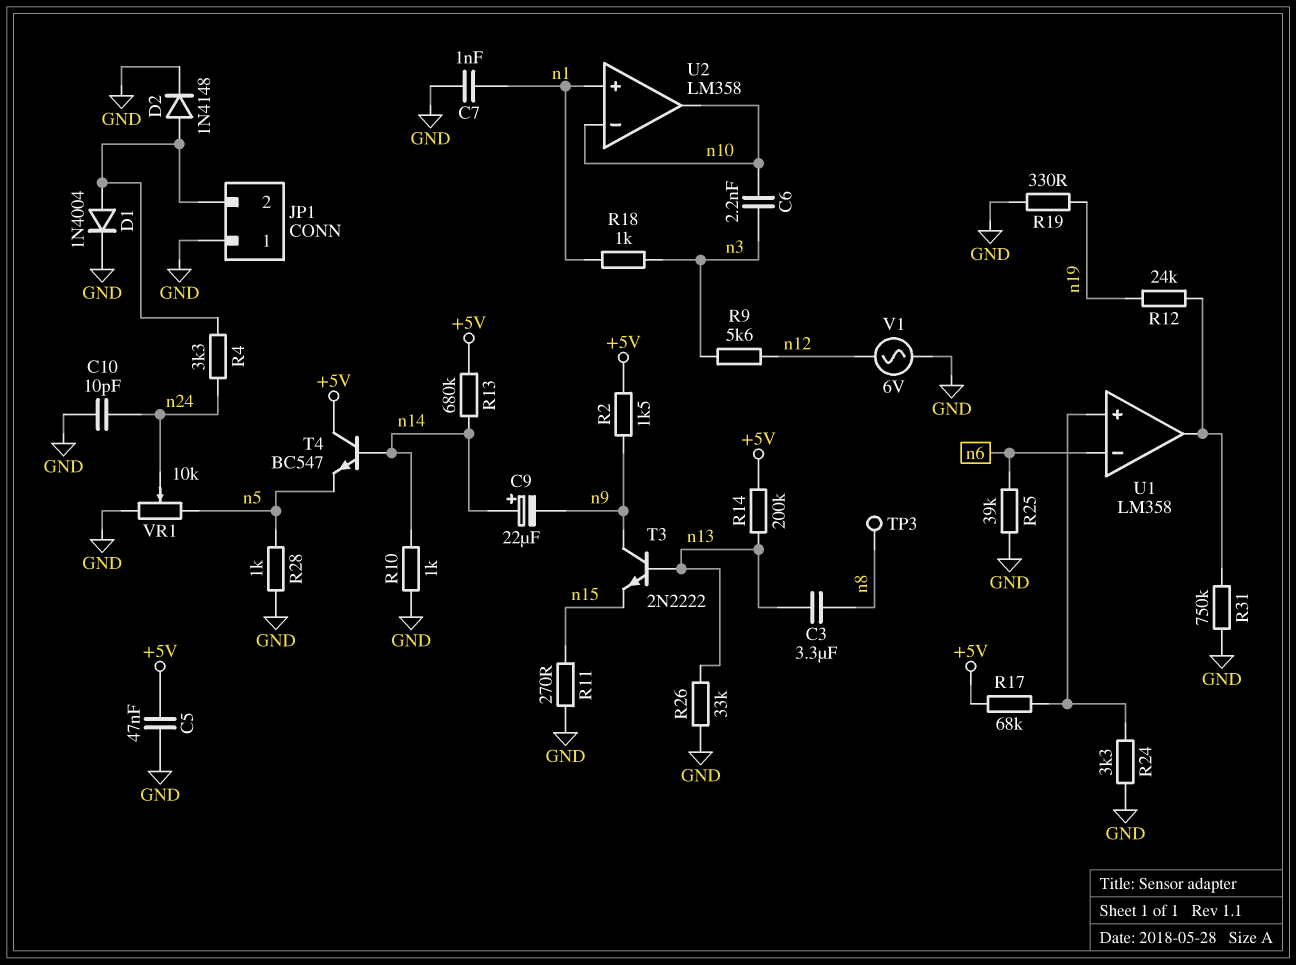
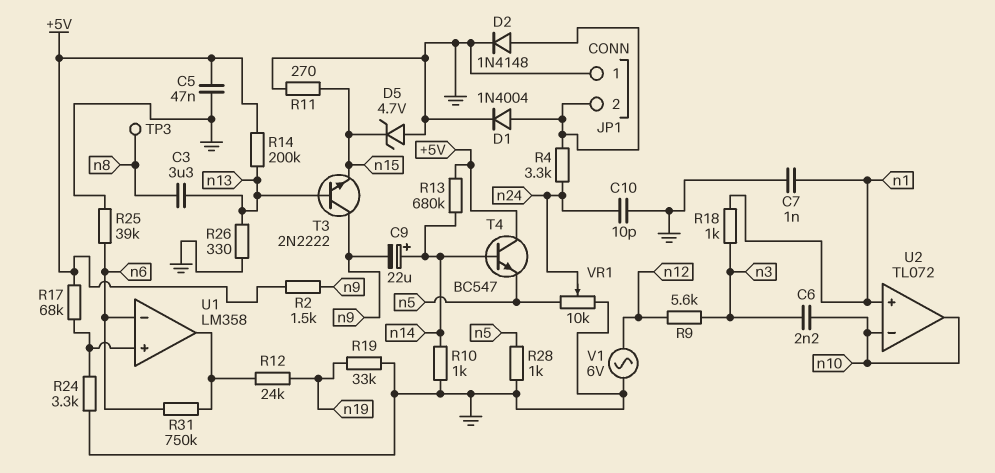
D5: none -> zener 4.7V (A GND, K n15)
R19: 330 (GND, n19) -> 33k (GND, n19)
R26: 33k (GND, n13) -> 330 (GND, n13)
R31: 750k (GND, U1/out) -> 750k (U1/out, n6)
U2: LM358 -> TL072

